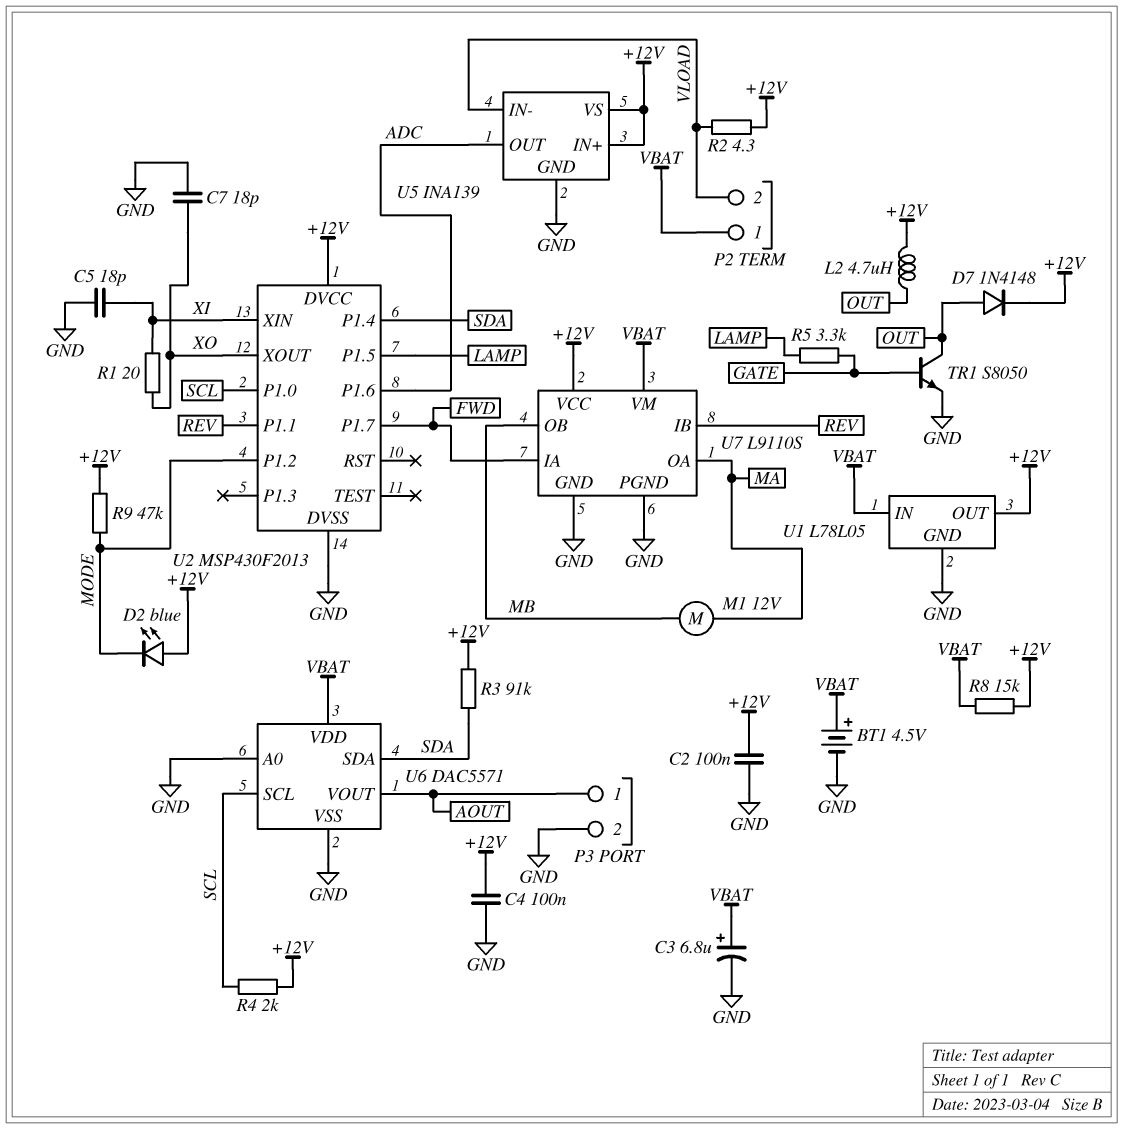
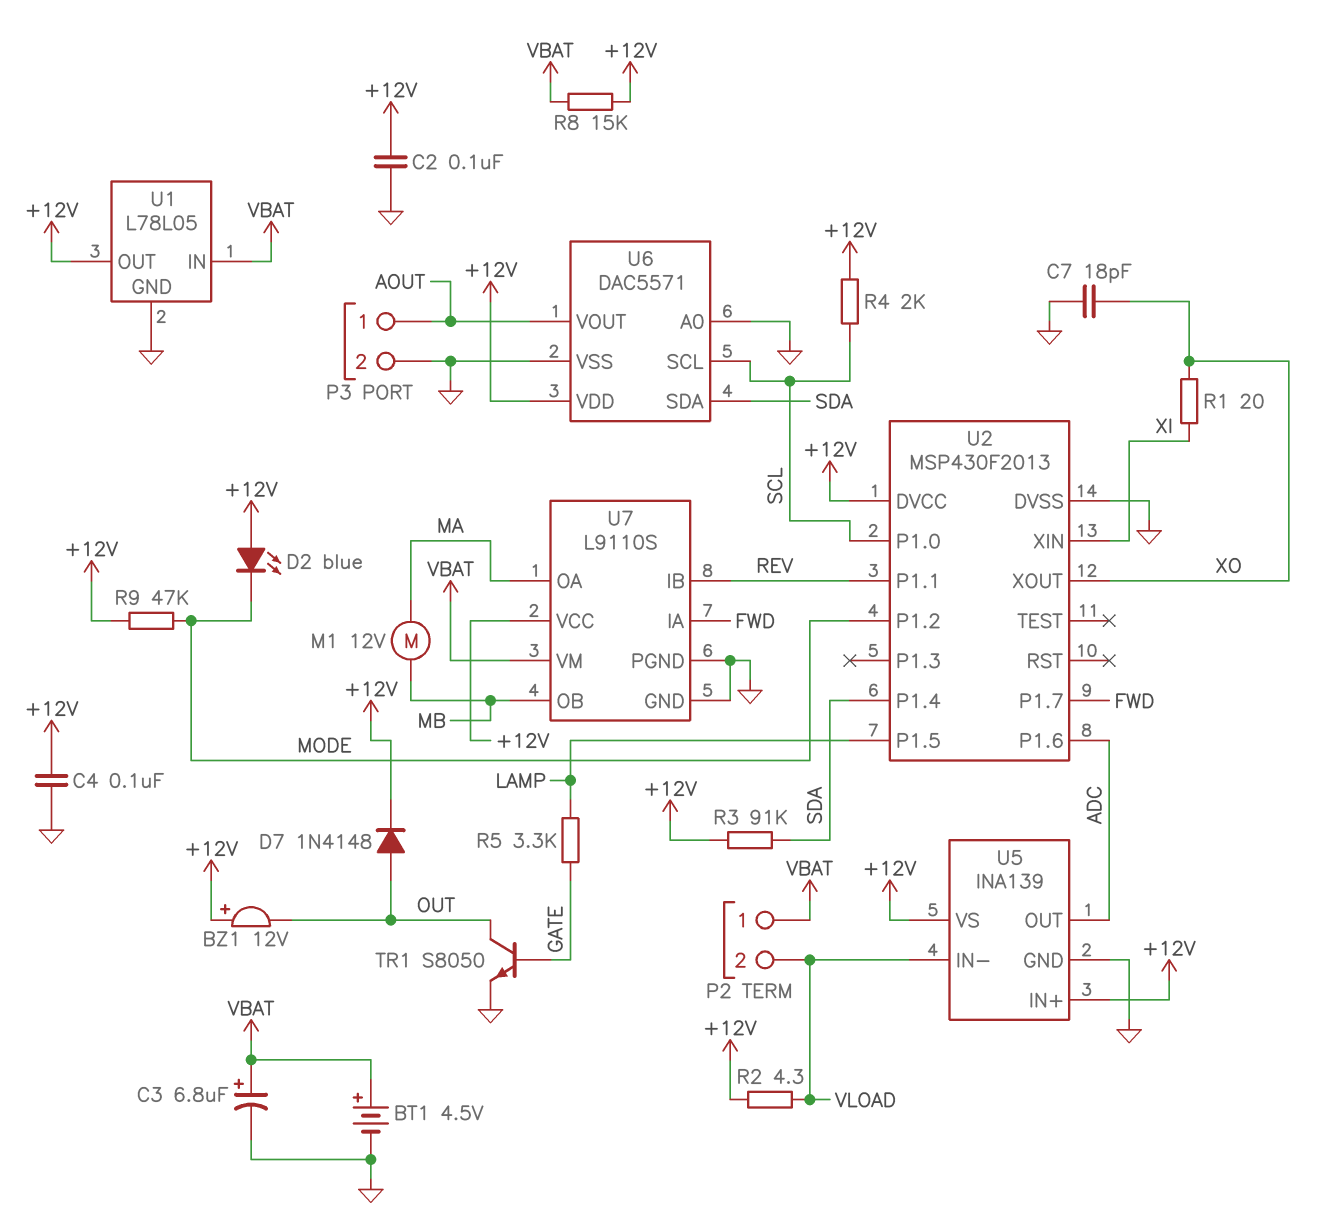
BZ1: none -> buzzer 12V (plus +12V, minus OUT)
C5: 18pF (GND, XI) -> none
L2: 4.7uH (+12V, OUT) -> none
U6 pin VDD: VBAT -> +12V

